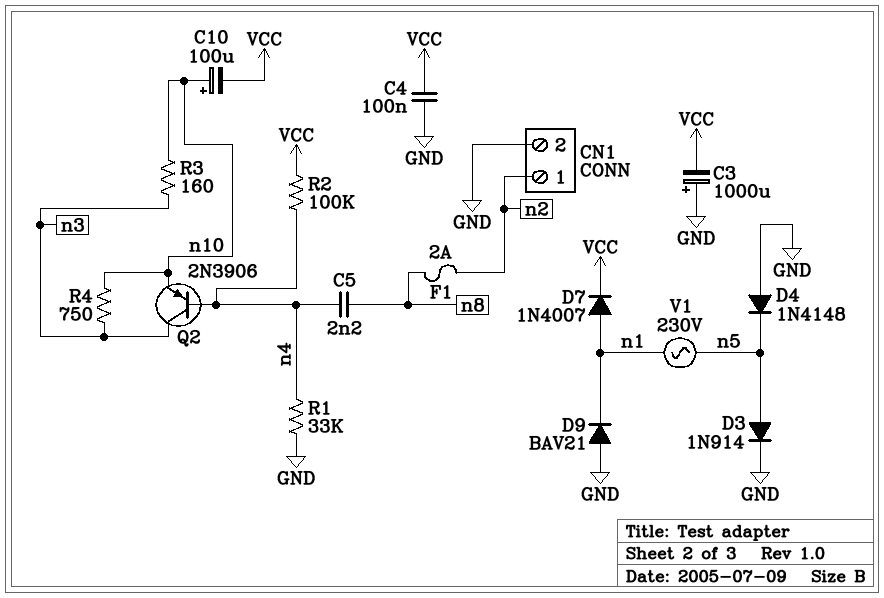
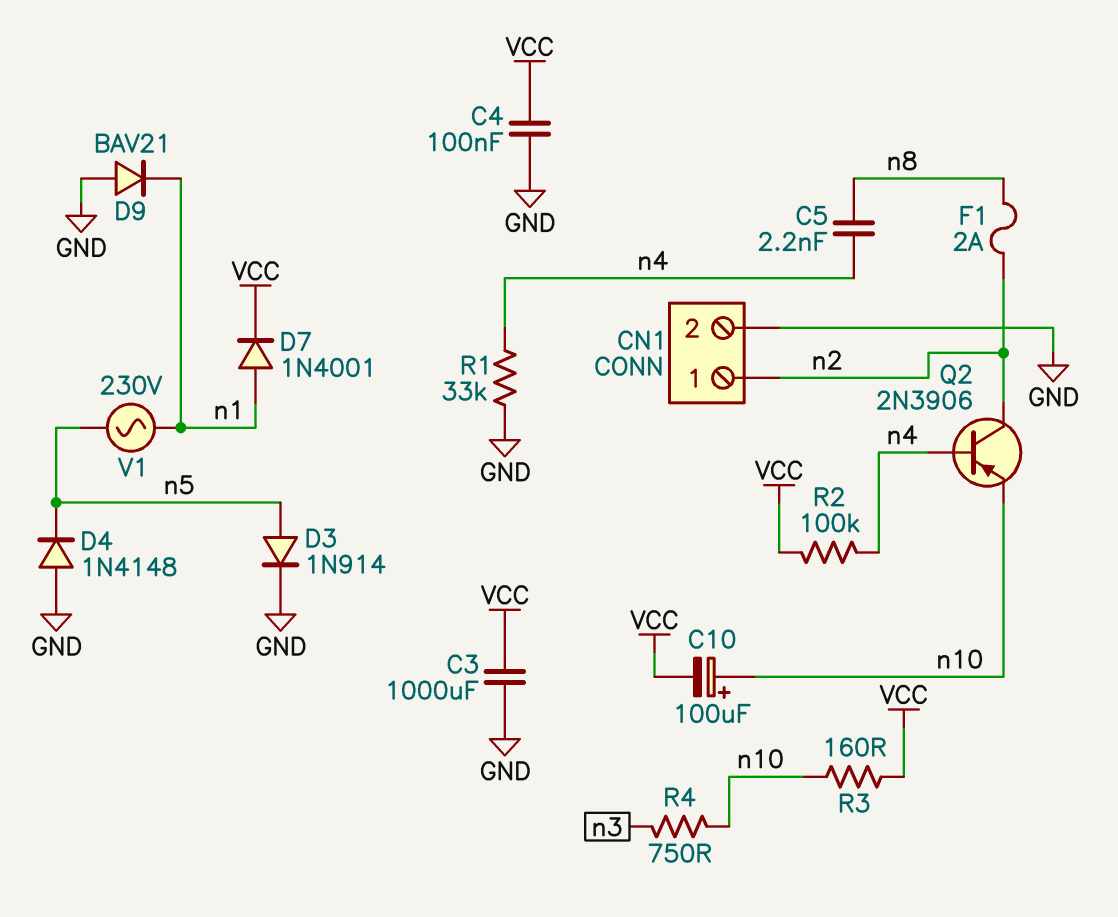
C3: 1000uF (plus GND, minus VCC) -> 1000uF (GND, VCC)
D7: diode 1N4007 (A n1, K VCC) -> diode 1N4001 (A n1, K VCC)
Q2: PNP 2N3906 (B n4, C n3, E n10) -> PNP 2N3906 (B n4, C n2, E n10)
R3: 160 (n3, n10) -> 160 (VCC, n10)

